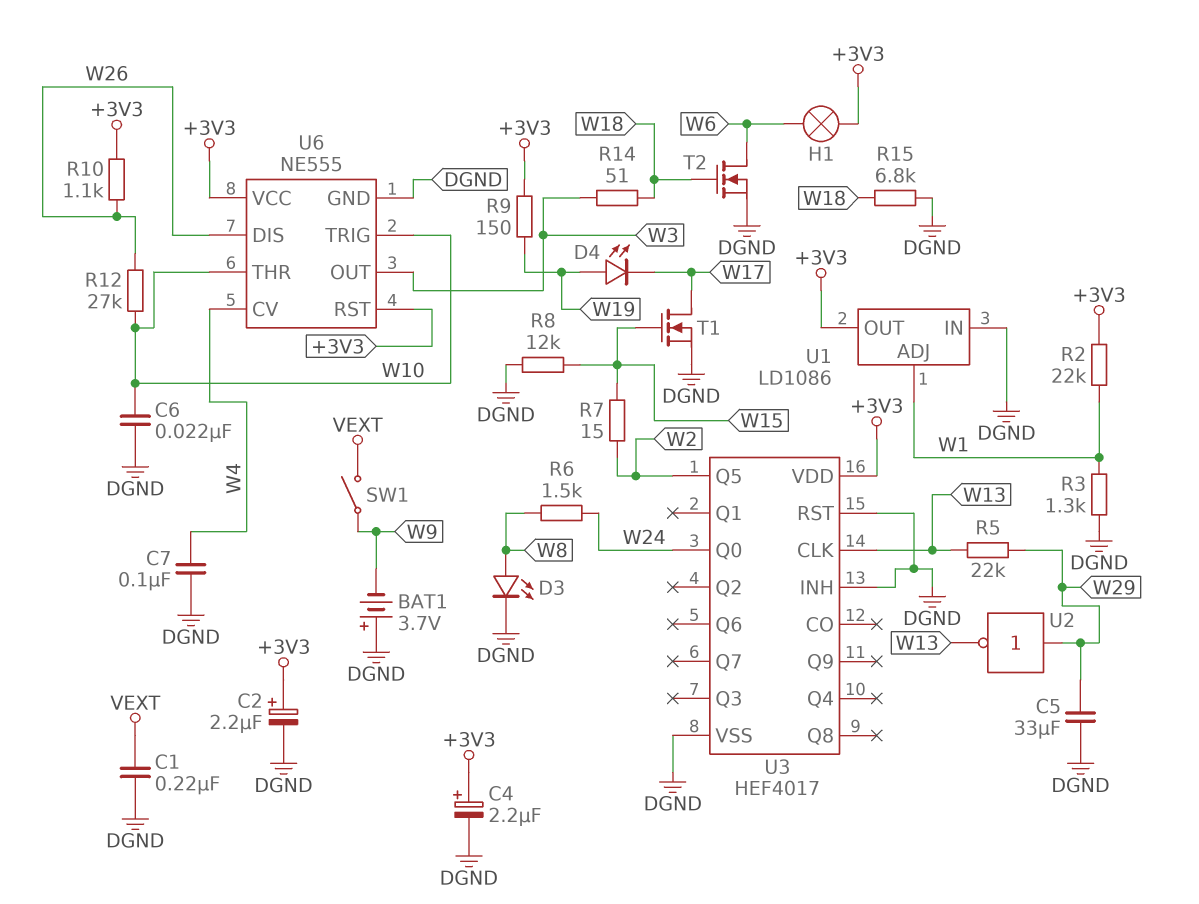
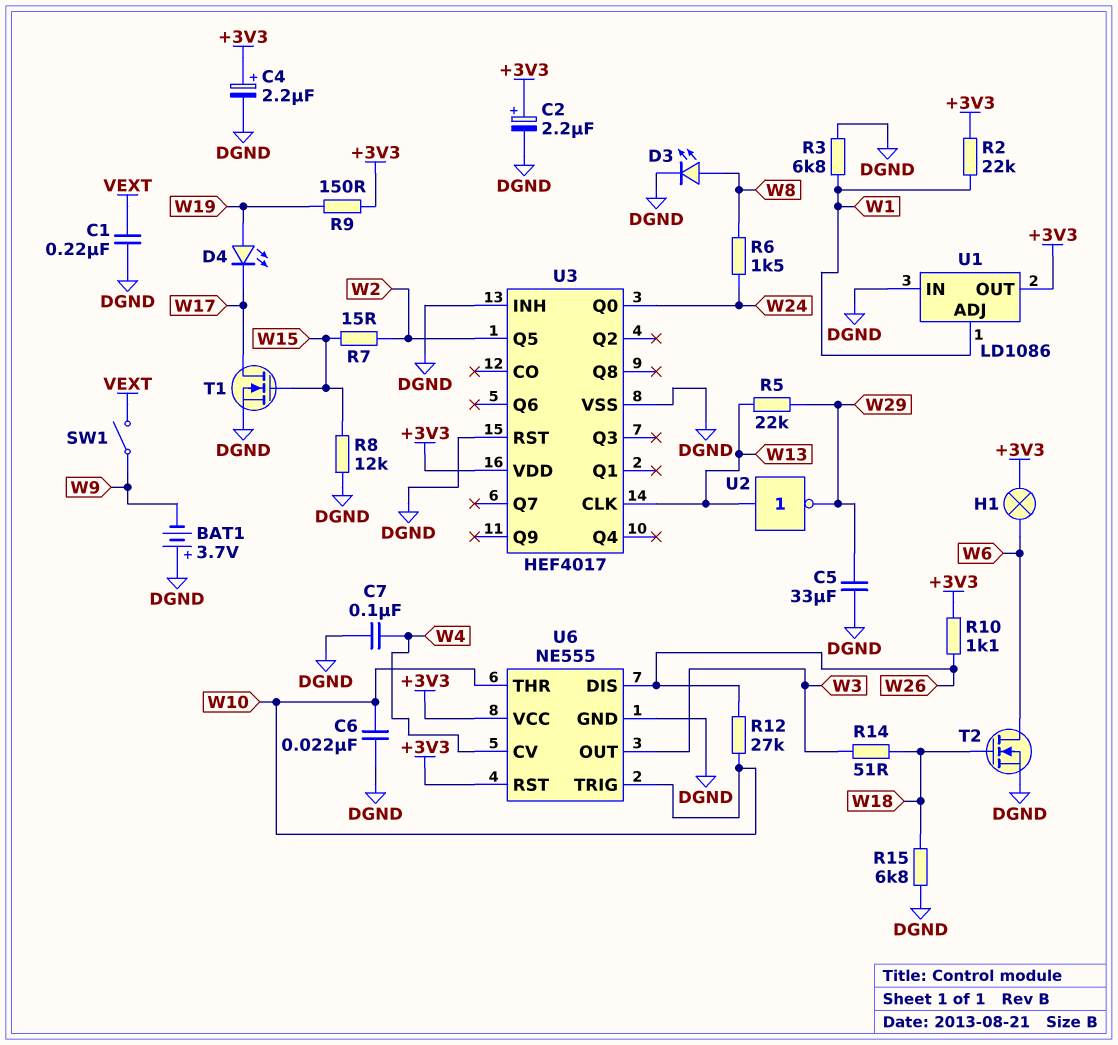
R3: 1.3k (DGND, W1) -> 6.8k (DGND, W1)
U2: NOT (in W29, out W13) -> NOT (in W13, out W29)

